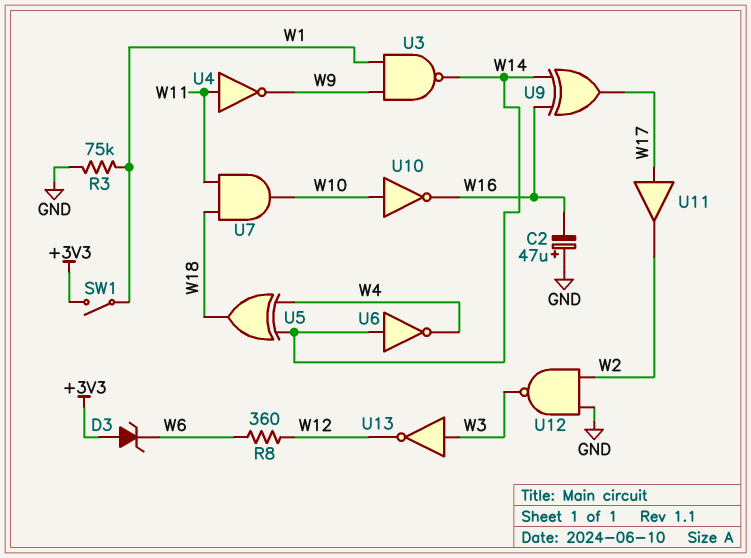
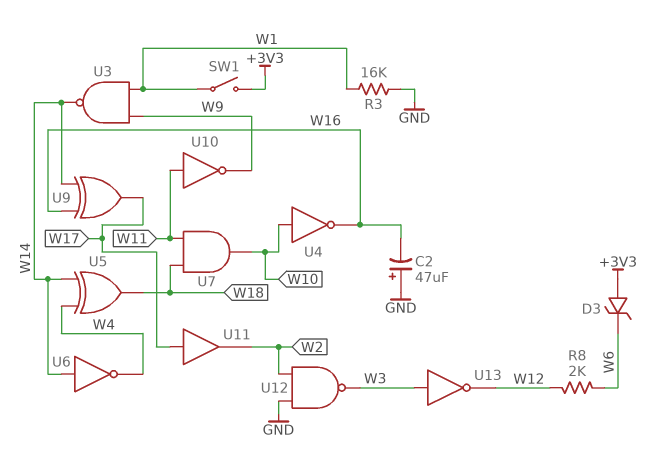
R3: 75k (GND, W1) -> 16k (GND, W1)
R8: 360 (W6, W12) -> 2k (W6, W12)
U4: NOT (in W11, out W9) -> NOT (in W10, out W16)
U10: NOT (in W10, out W16) -> NOT (in W11, out W9)

